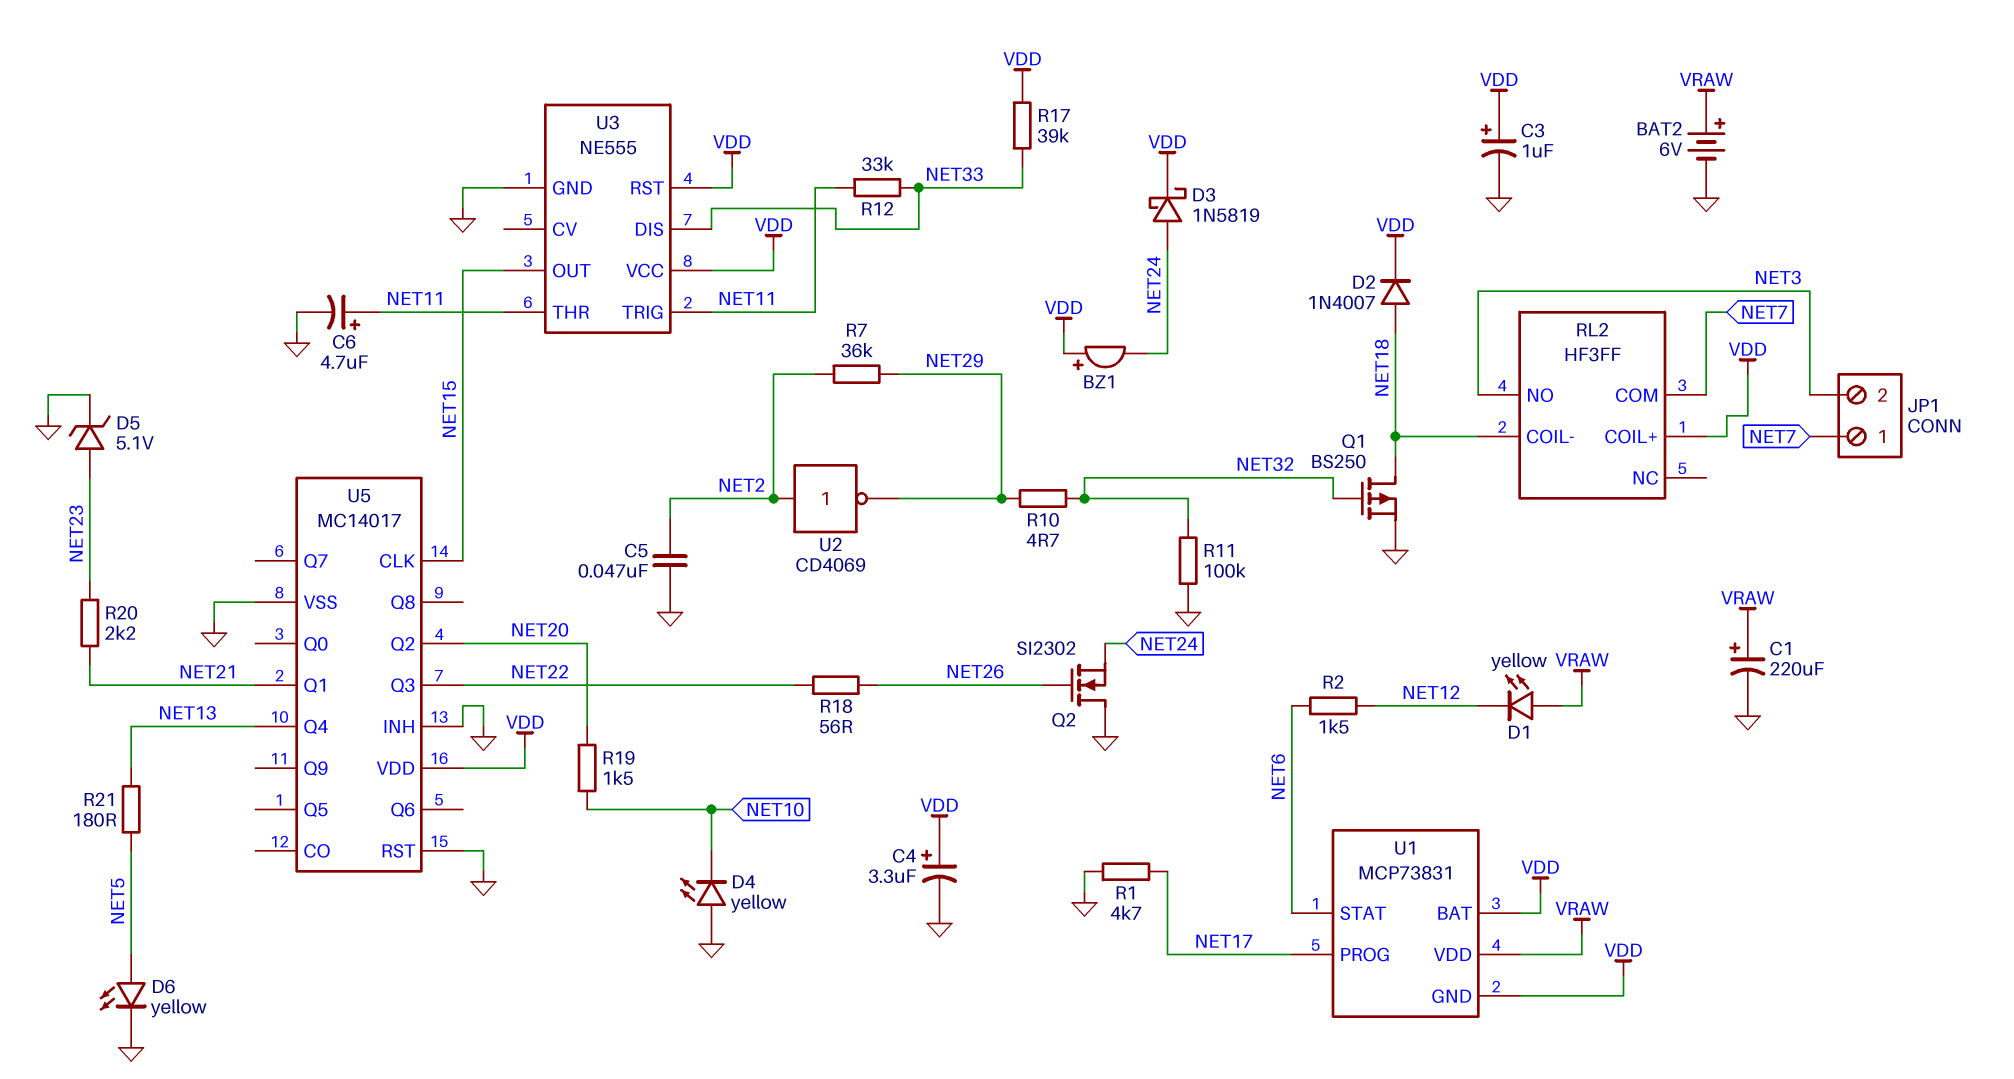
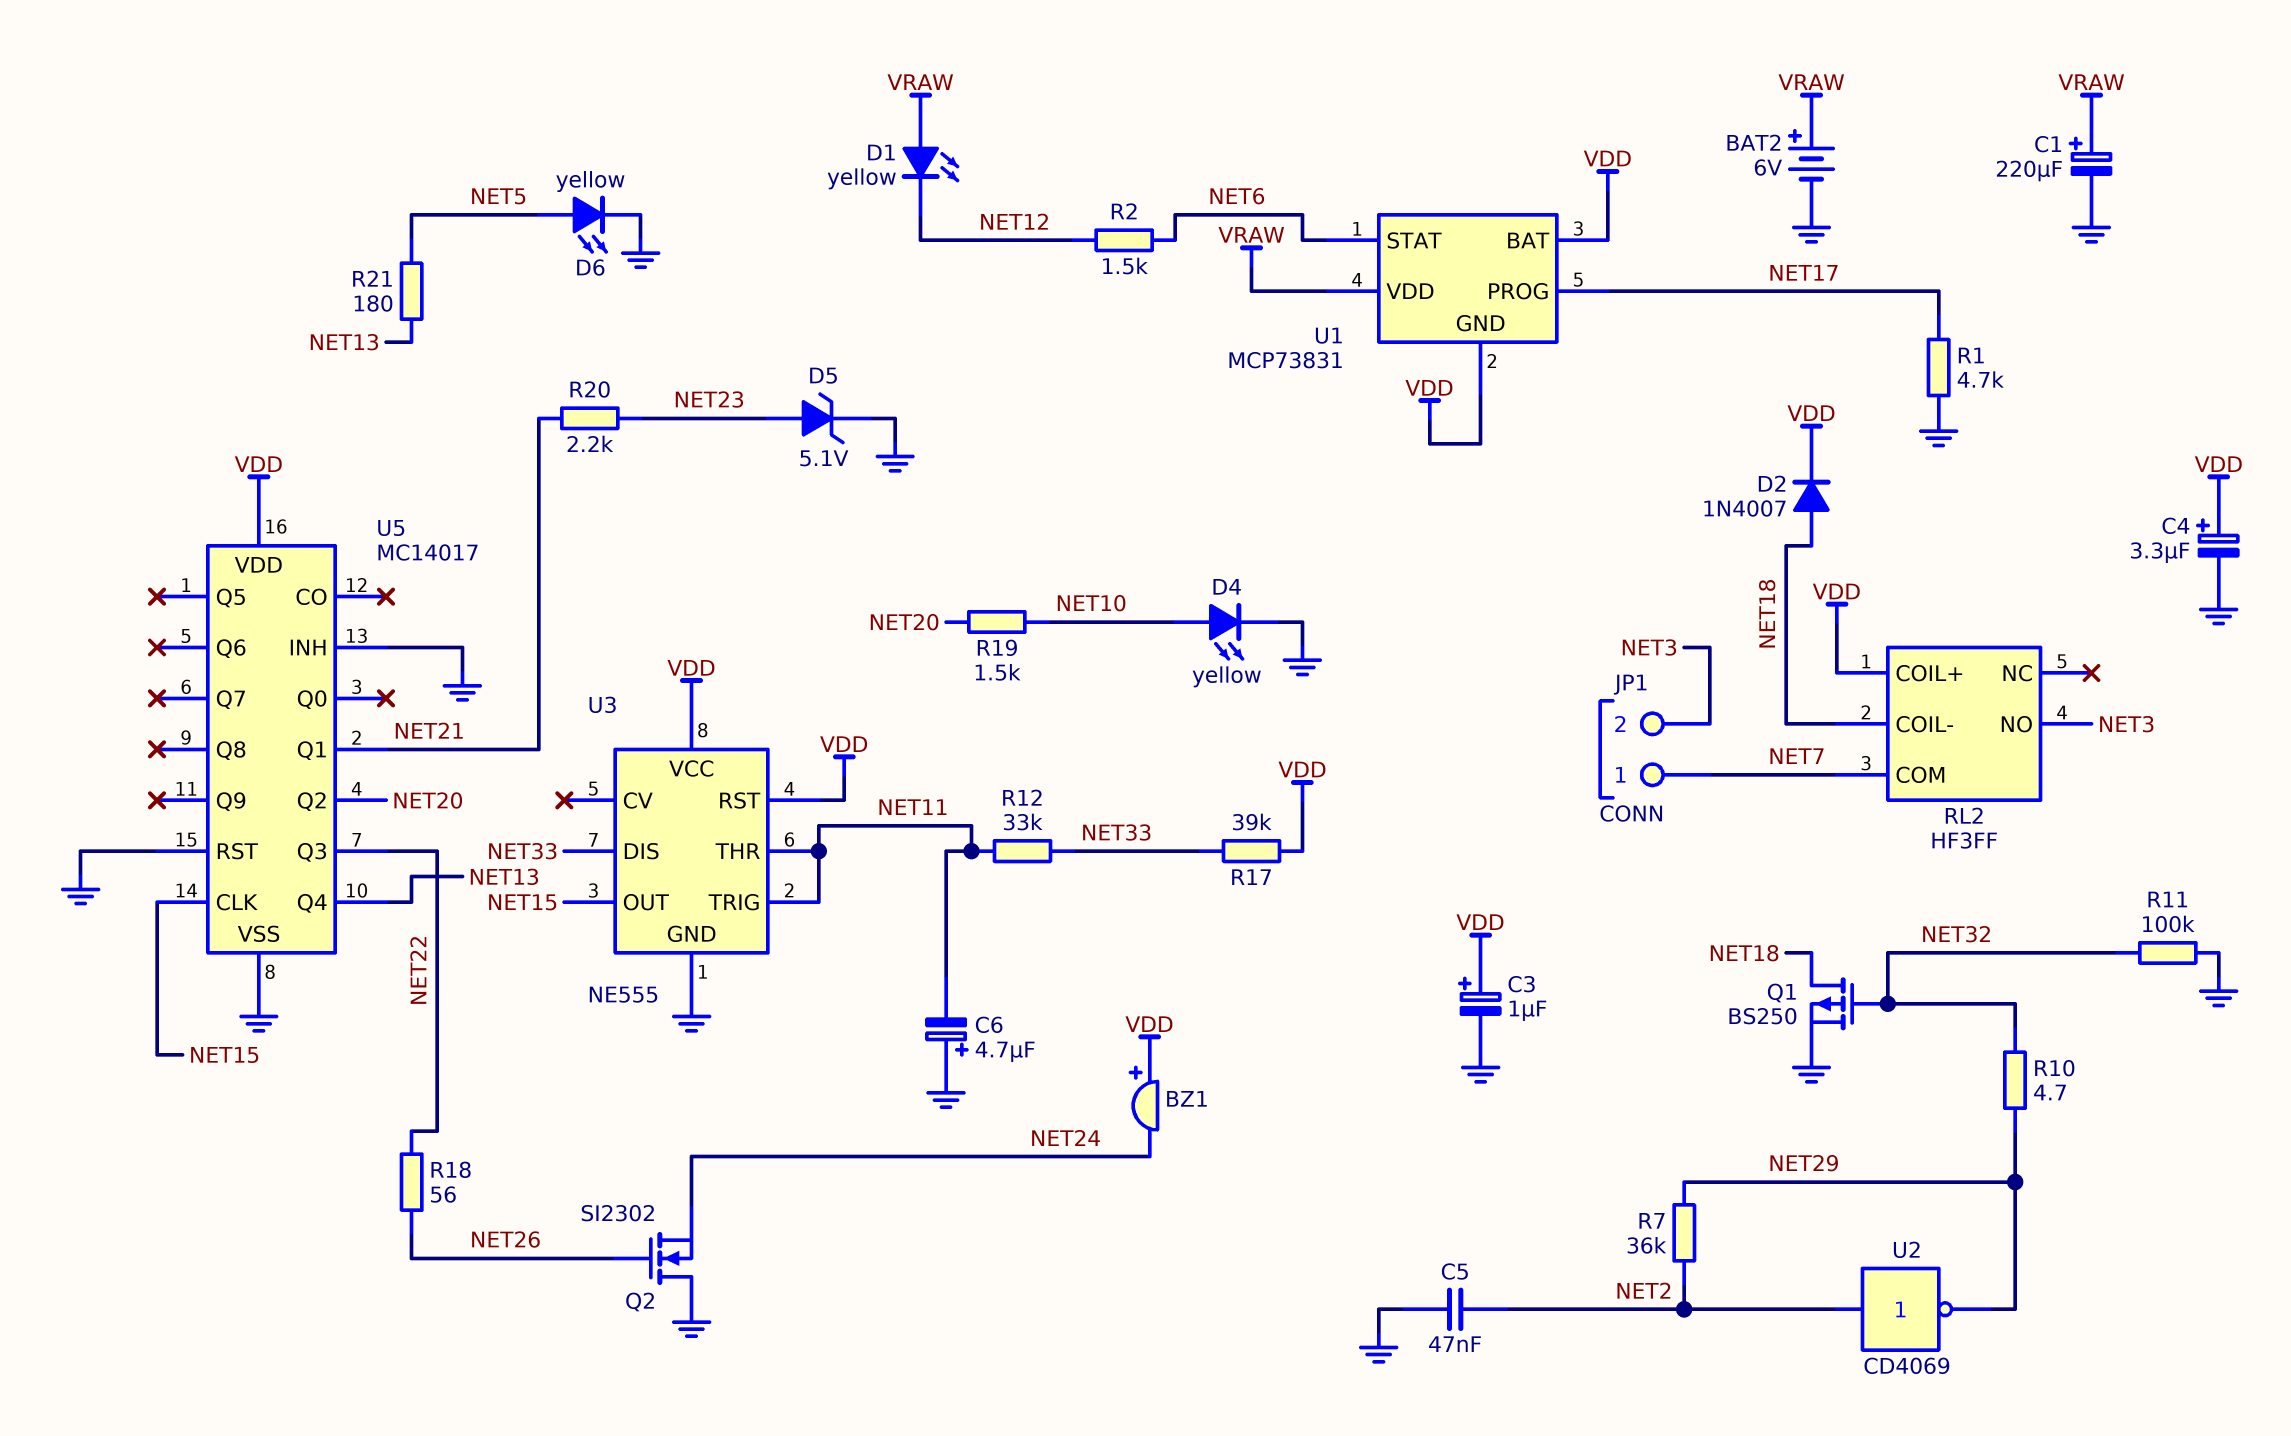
C6: 4.7uF (plus NET11, minus GND) -> 4.7uF (plus GND, minus NET11)
D3: schottky 1N5819 (A NET24, K VDD) -> none
D4: LED yellow (A GND, K NET10) -> LED yellow (A NET10, K GND)

